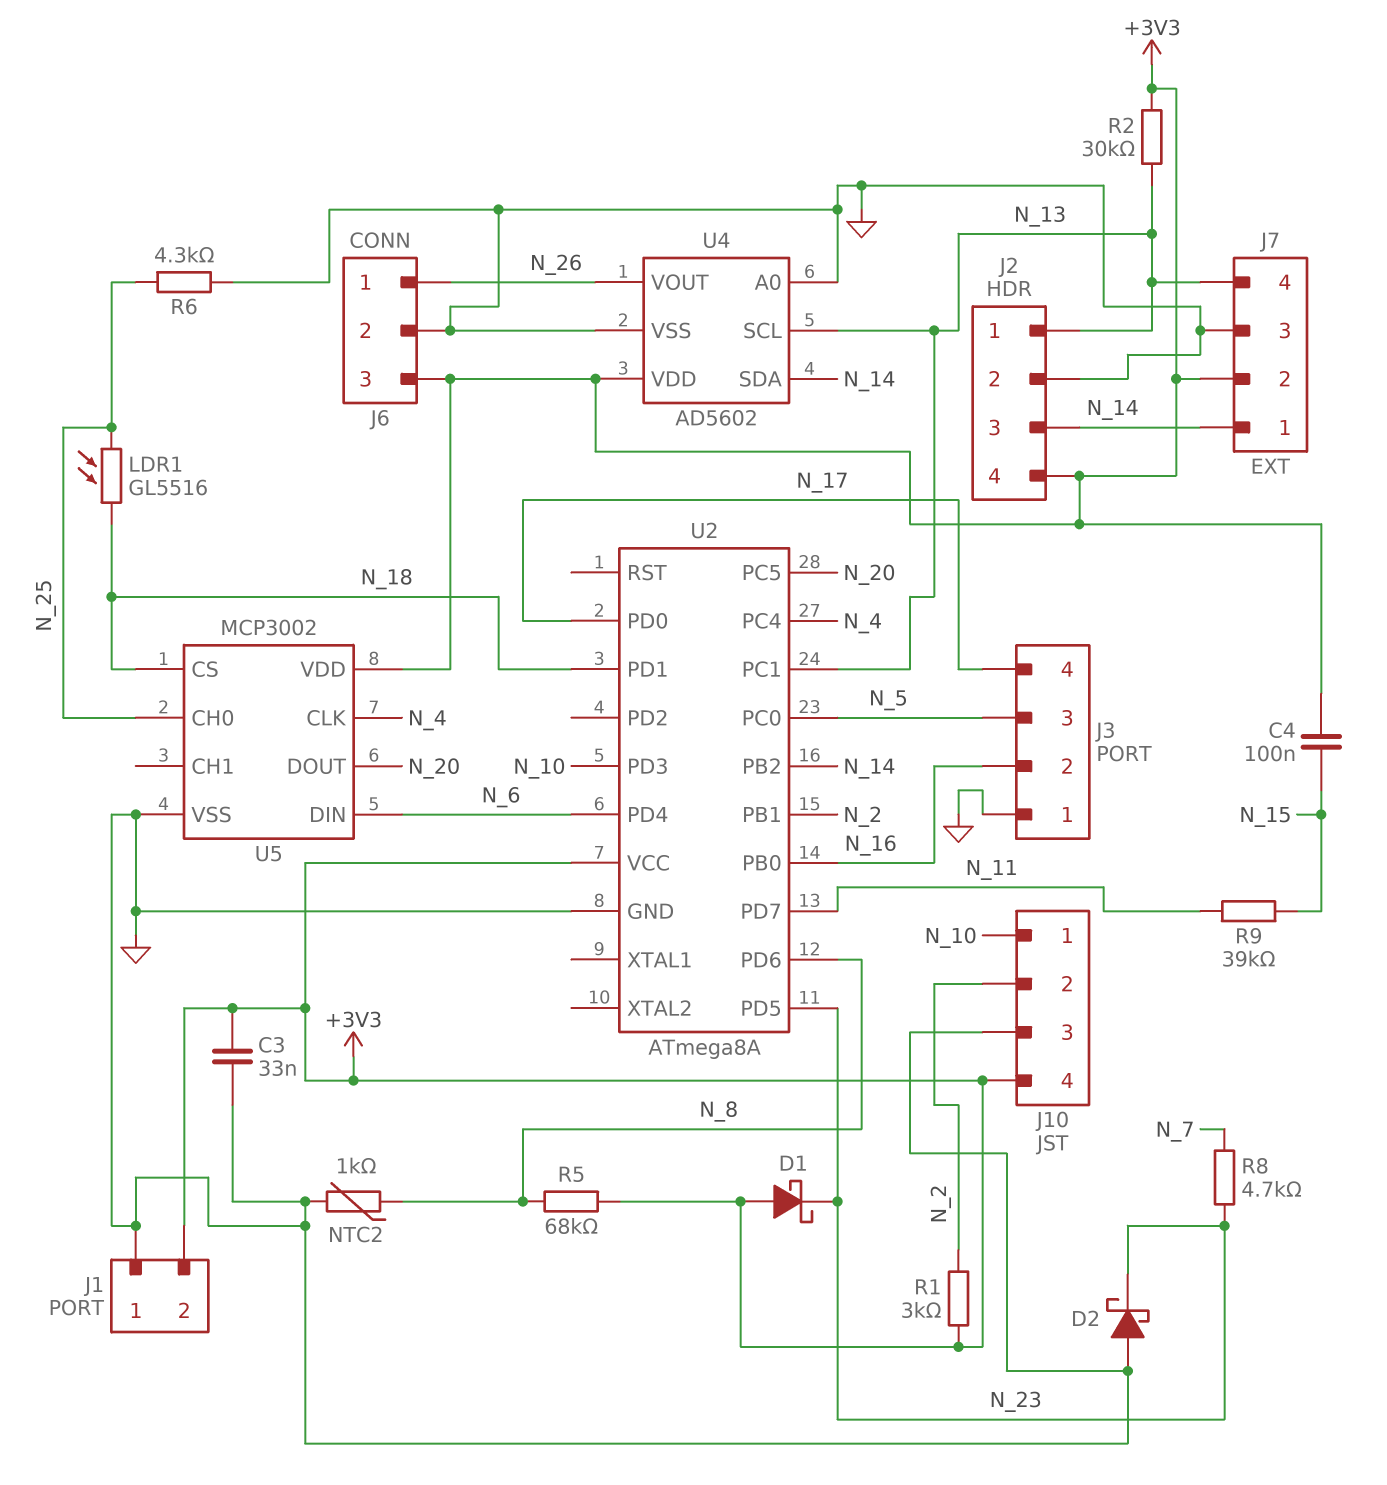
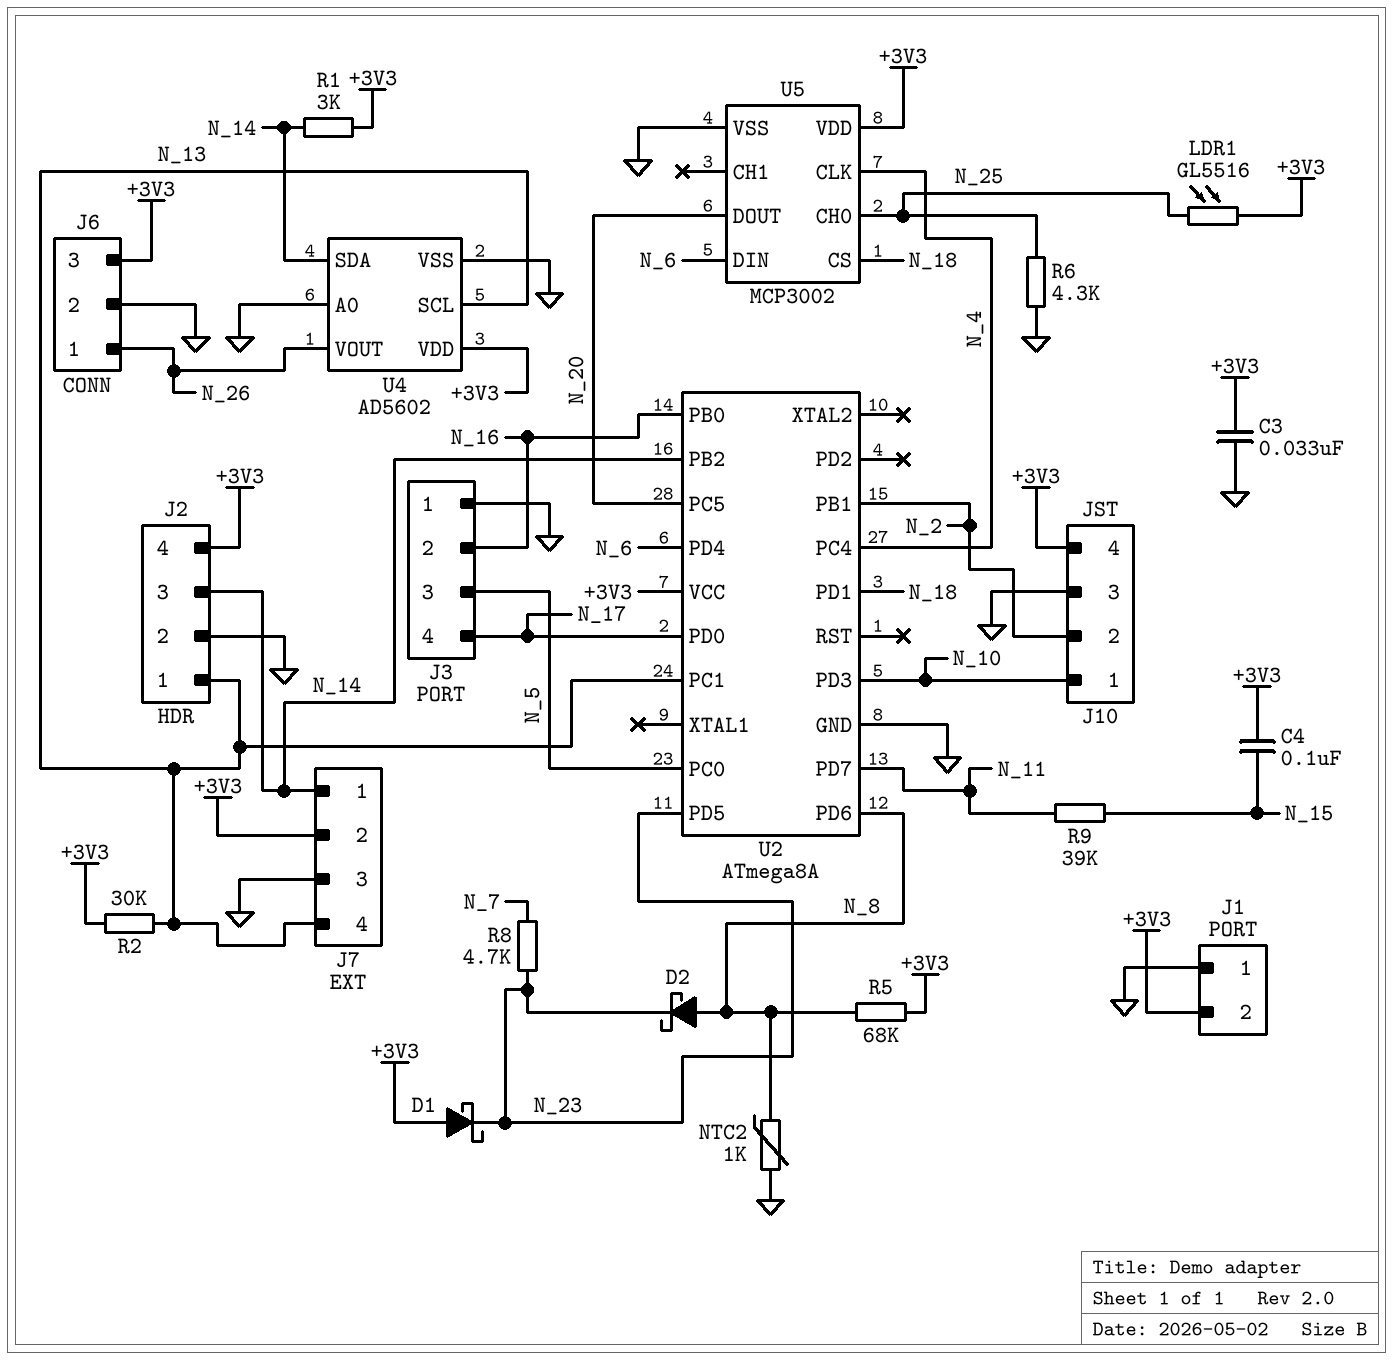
D2: schottky (A GND, K N_23) -> schottky (A N_8, K N_23)
LDR1: GL5516 (N_18, N_25) -> GL5516 (+3V3, N_25)
R1: 3k (+3V3, N_2) -> 3k (+3V3, N_14)

